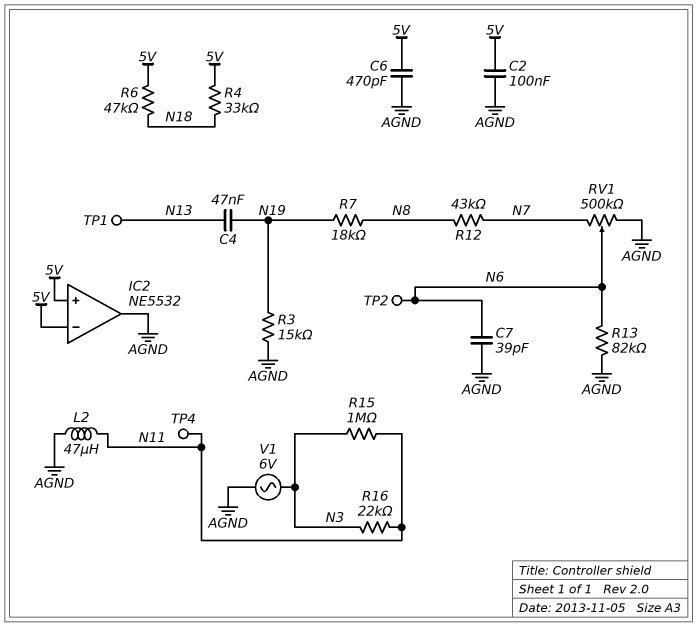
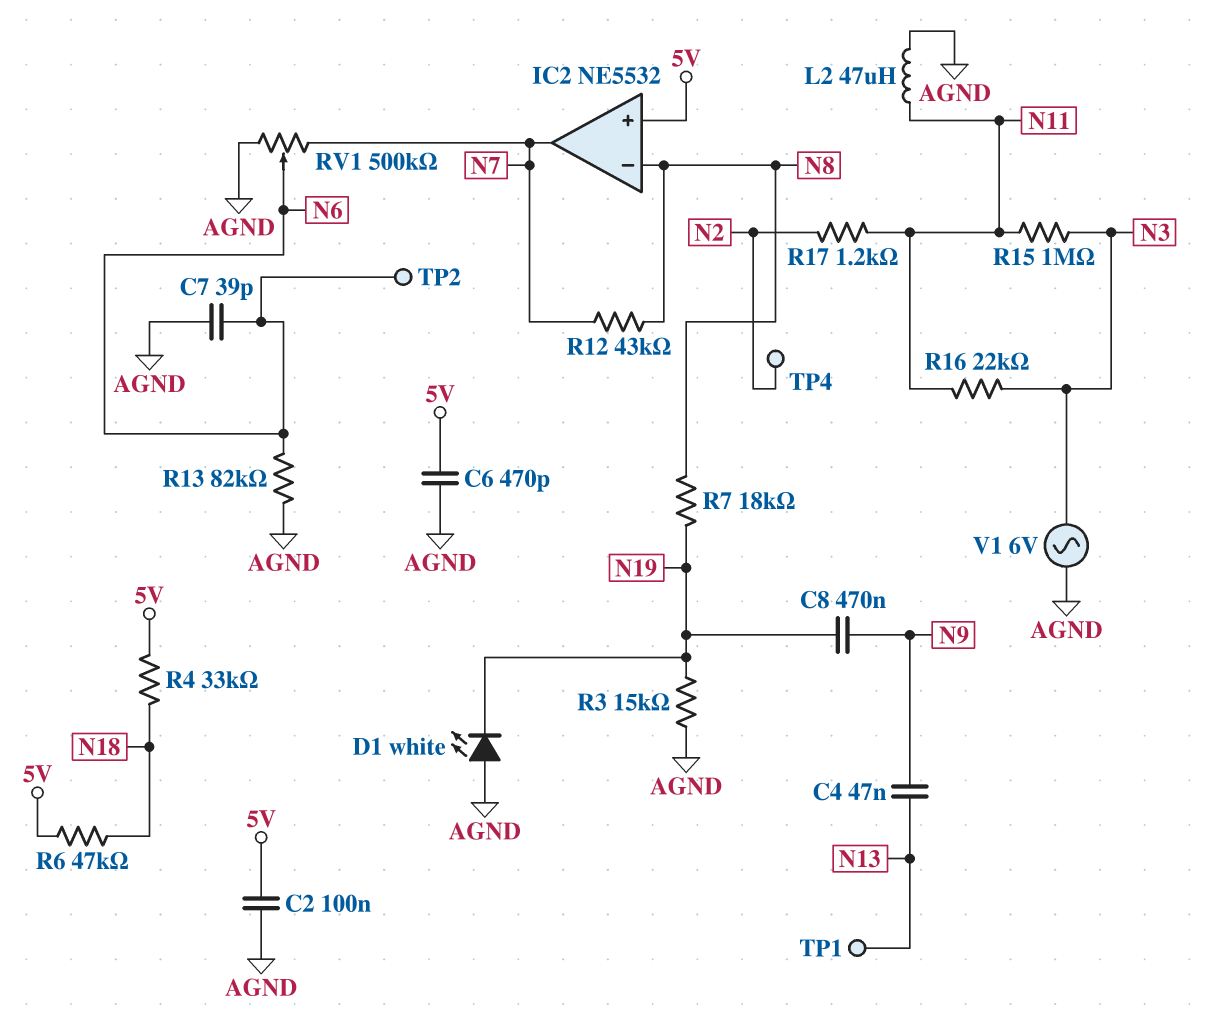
C4: 47nF (N13, N19) -> 47nF (N9, N13)
C8: none -> 470nF (N9, N19)
D1: none -> LED white (A AGND, K N19)
IC2 pin in-: 5V -> N8
IC2 pin out: AGND -> N7
R17: none -> 1.2k (N2, N11)
TP4: test point (N11) -> test point (N2)

